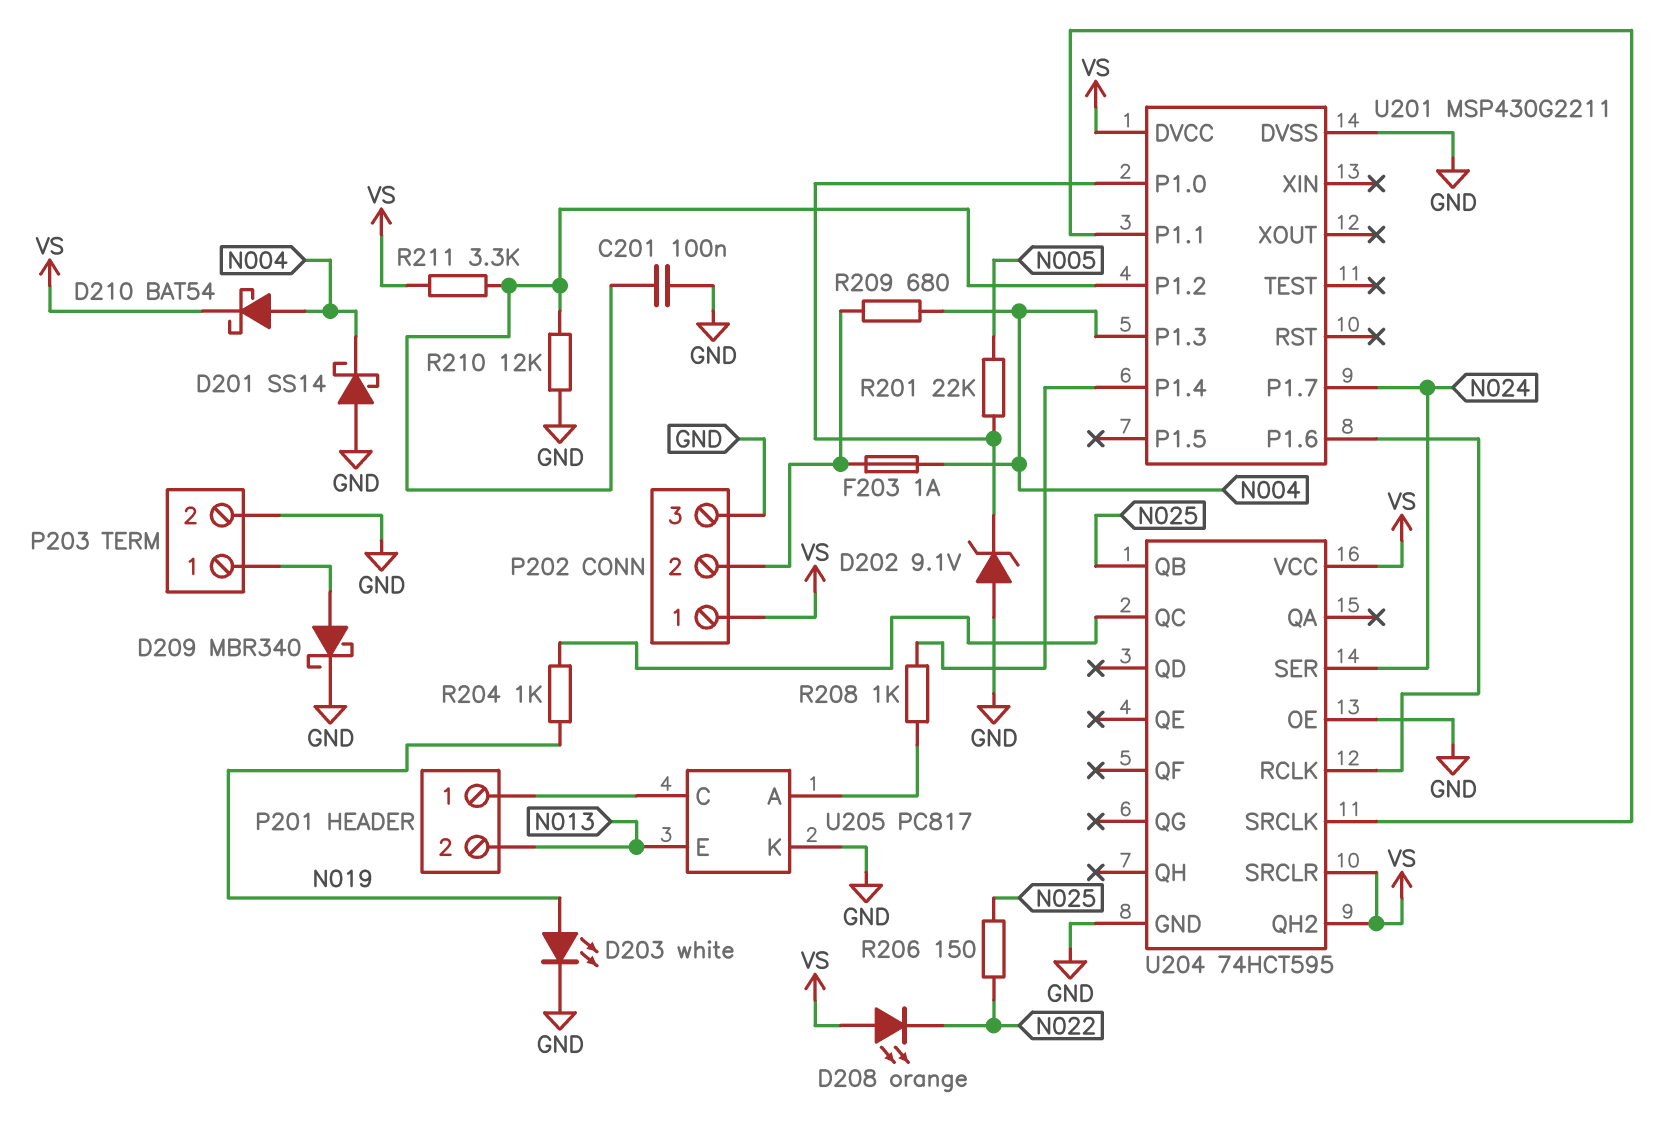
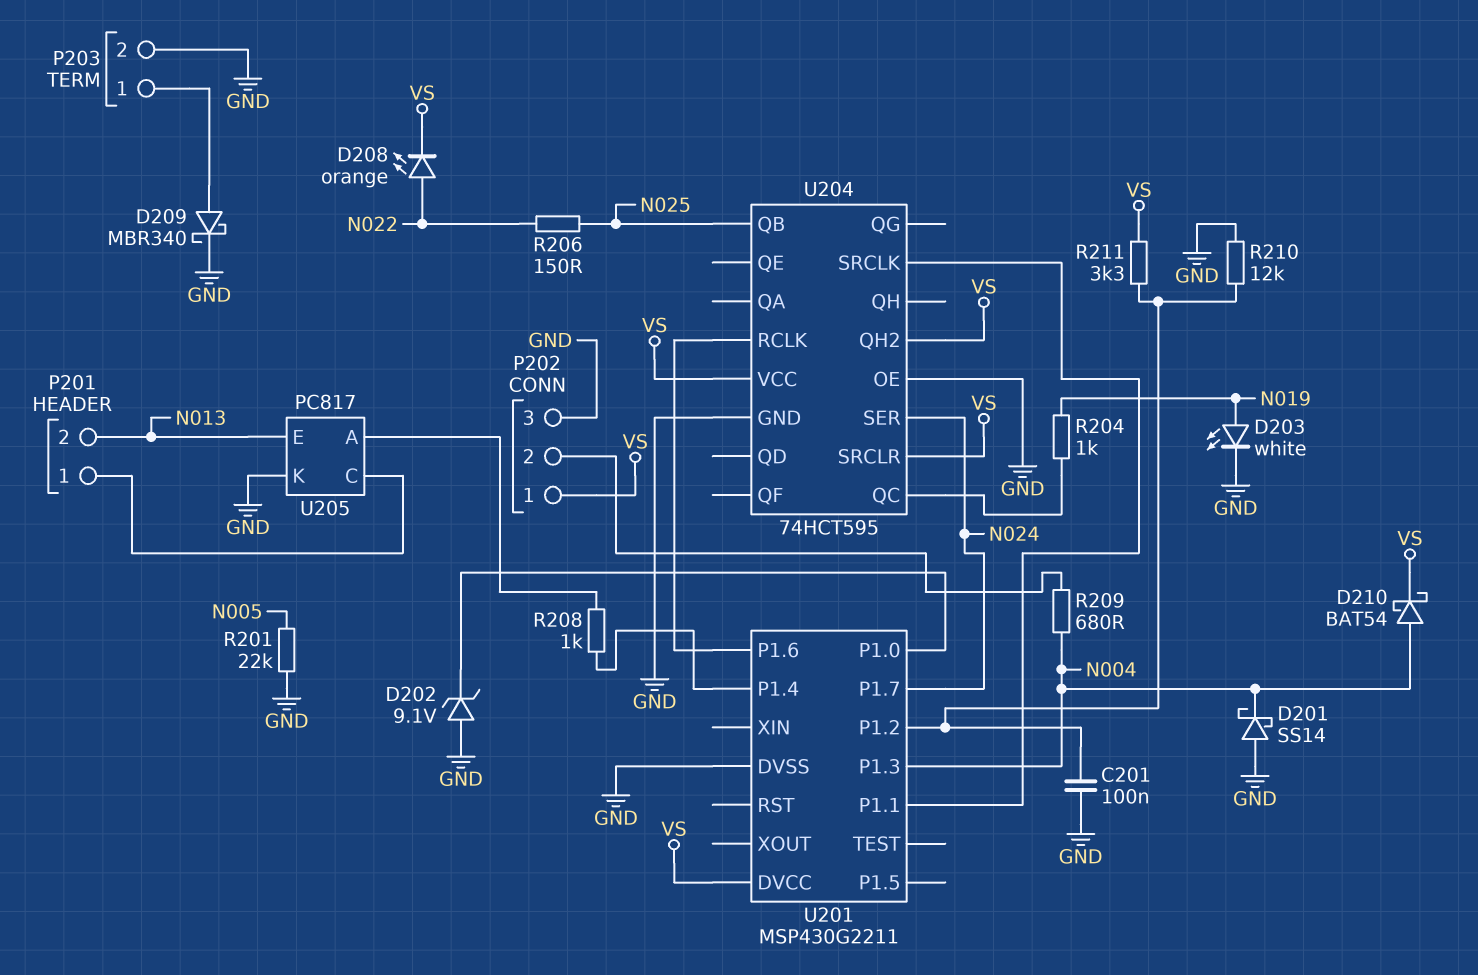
D208: LED orange (A VS, K N022) -> LED orange (A N022, K VS)
F203: 1A (N004, P202/2) -> none
R201: 22k (N005, U201/P1.0) -> 22k (GND, N005)

